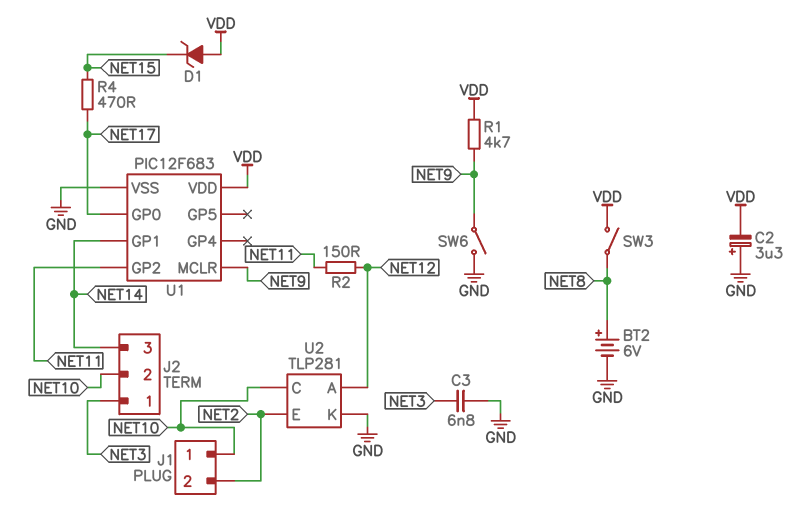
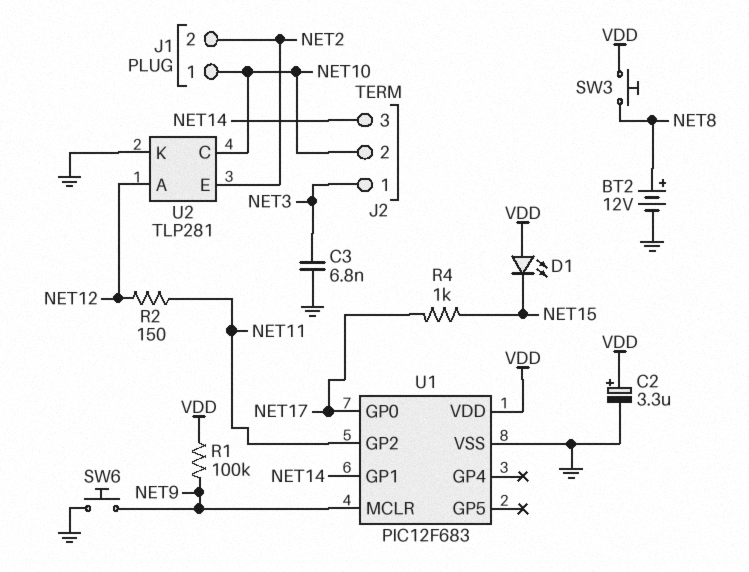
BT2: 6V (plus NET8, minus GND) -> 12V (plus NET8, minus GND)
C2: 3.3uF (plus GND, minus VDD) -> 3.3uF (plus VDD, minus GND)
D1: zener (A VDD, K NET15) -> LED (A VDD, K NET15)
R1: 4.7k (NET9, VDD) -> 100k (NET9, VDD)
R4: 470 (NET15, NET17) -> 1k (NET15, NET17)
SW3: switch (NET8, VDD) -> button (NET8, VDD)
SW6: switch (GND, NET9) -> button (GND, NET9)

